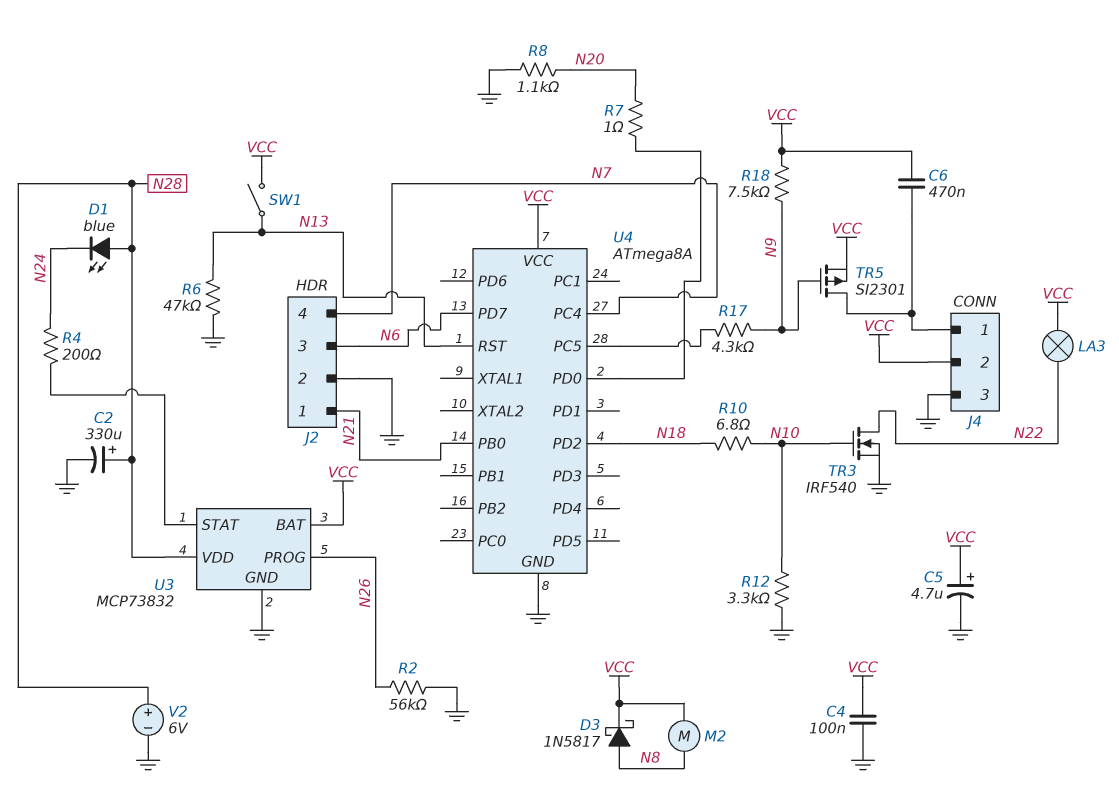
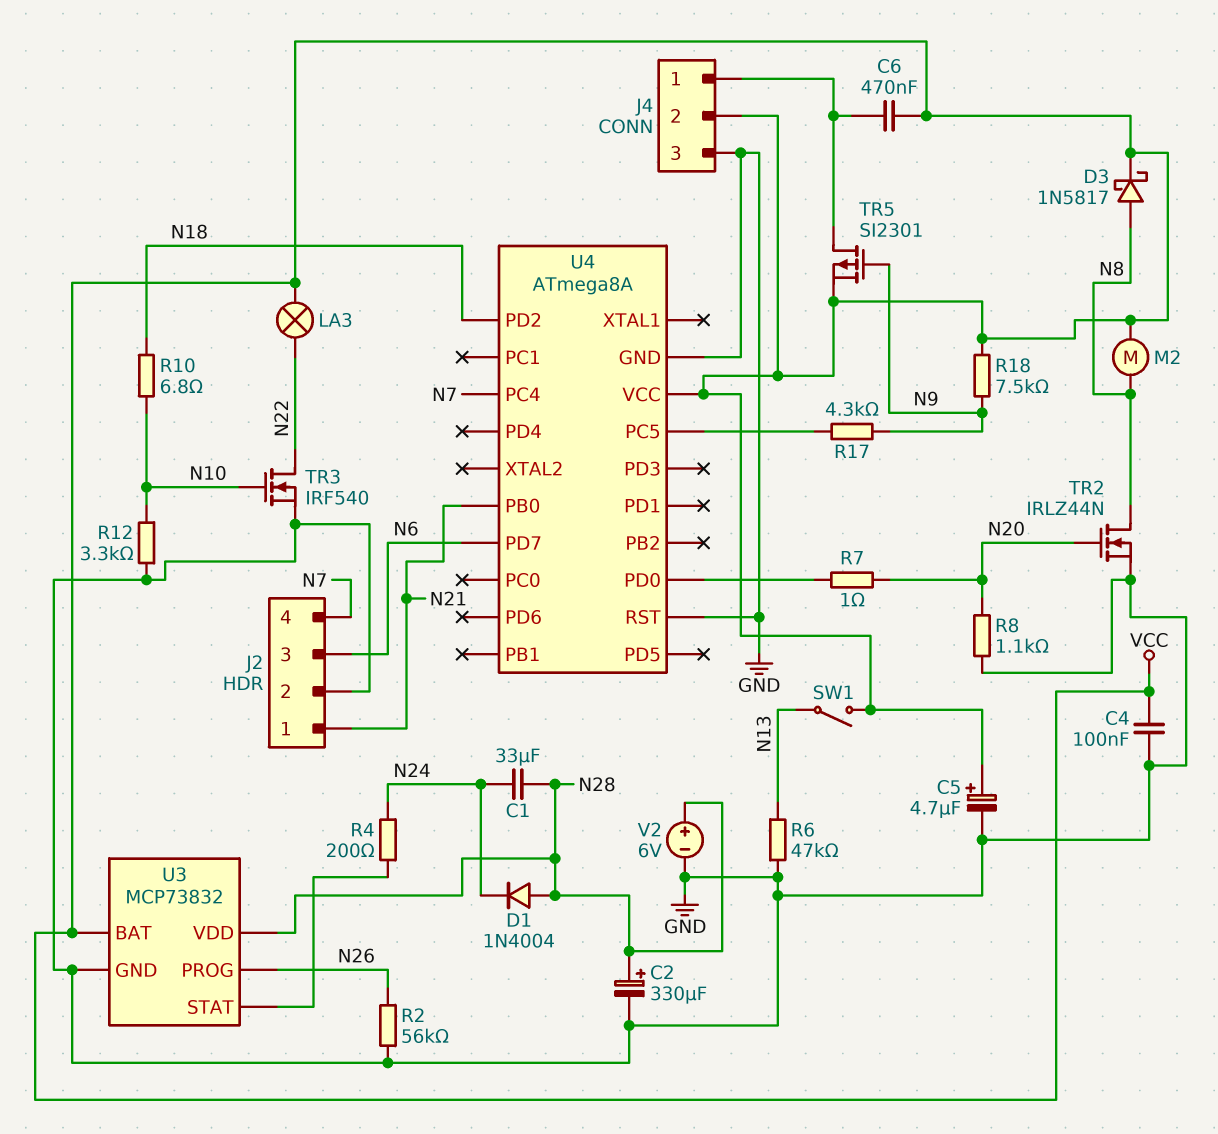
C1: none -> 33uF (N24, N28)
D1: LED blue (A N28, K N24) -> diode 1N4004 (A N28, K N24)
TR2: none -> NMOS IRLZ44N (G N20, D N8, S GND)
U4 pin RST: N13 -> GND

